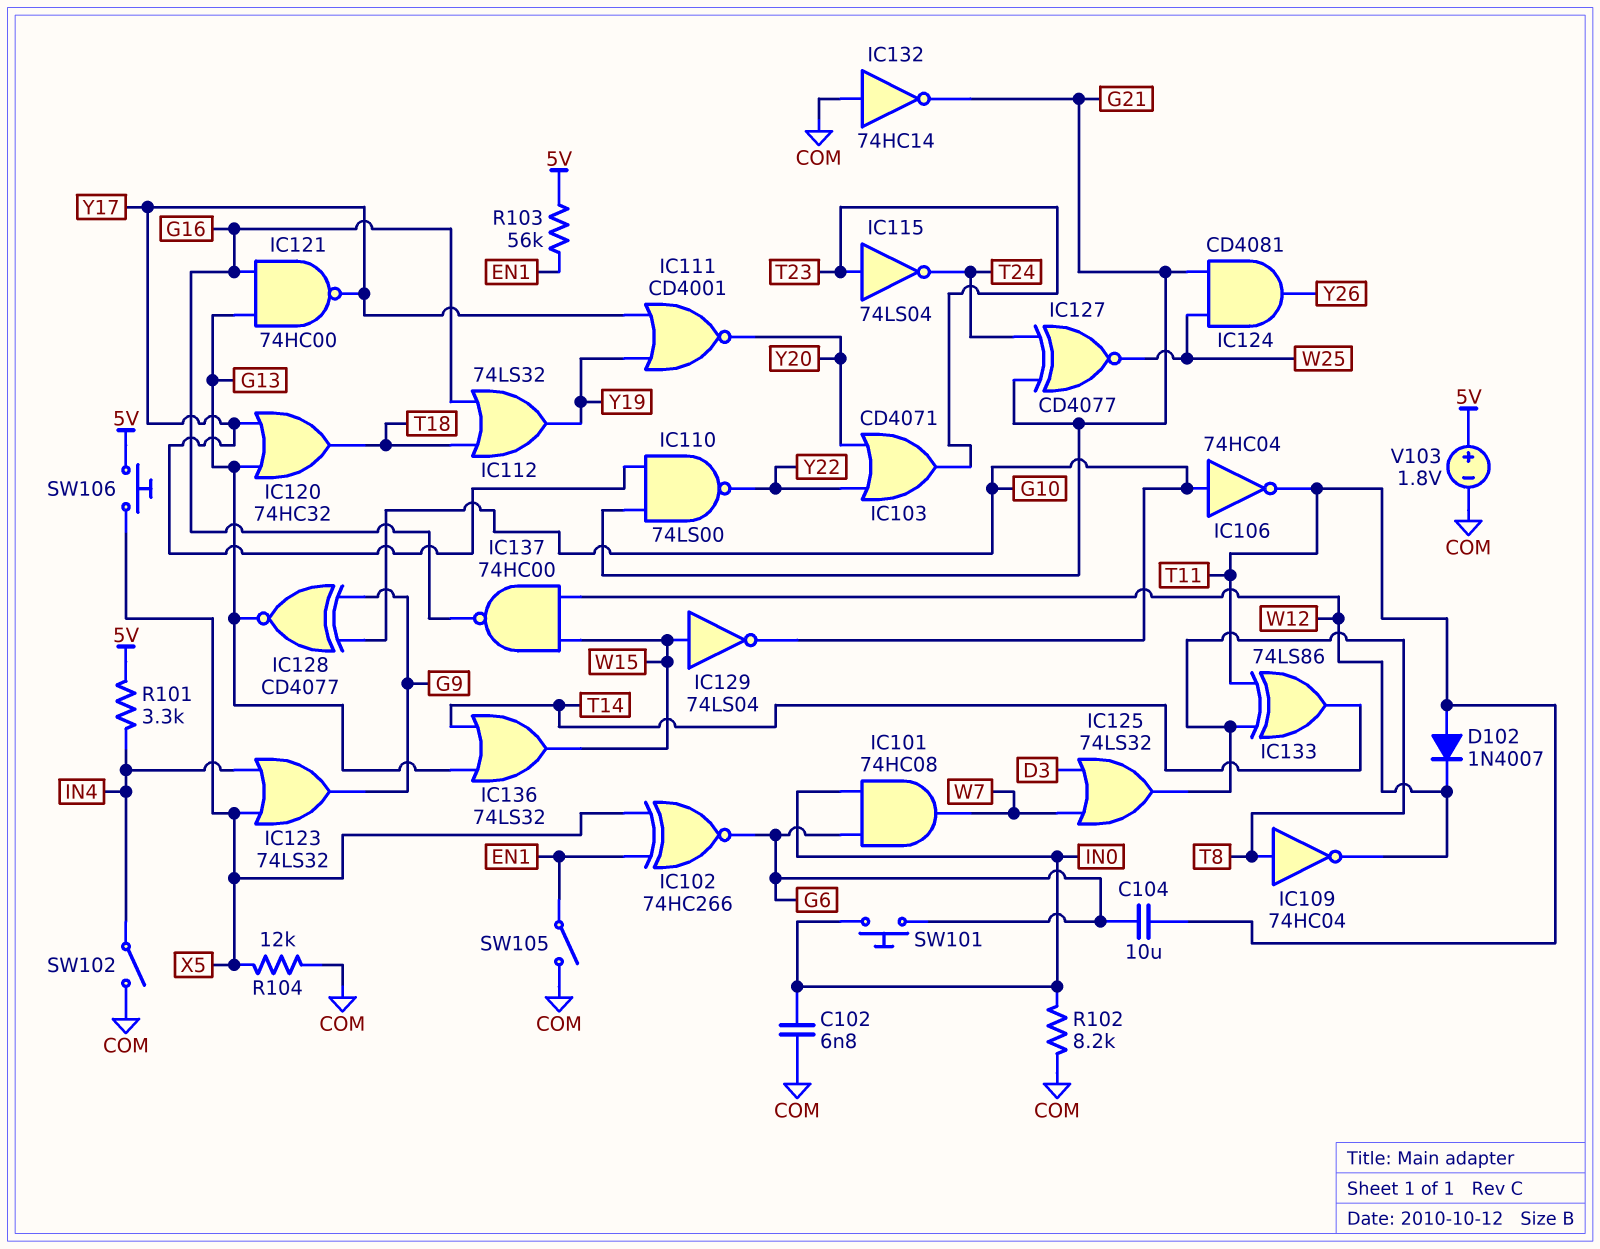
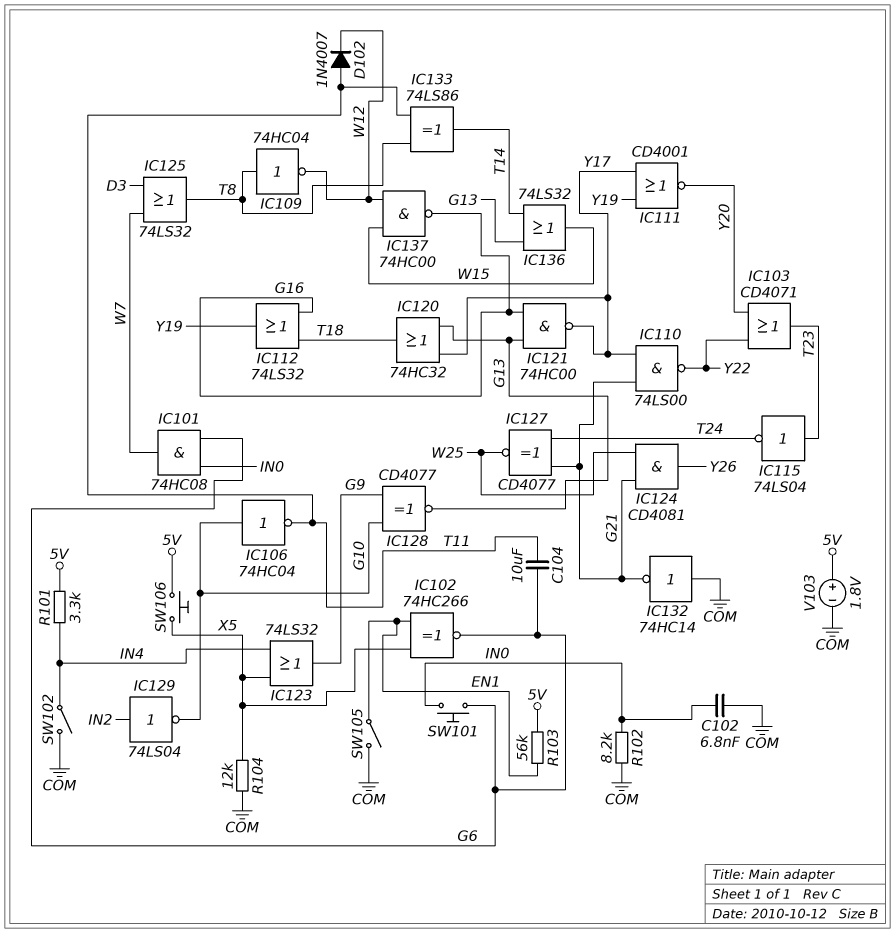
IC129: NOT 74LS04 (in W15, out G10) -> NOT 74LS04 (in IN2, out G10)

